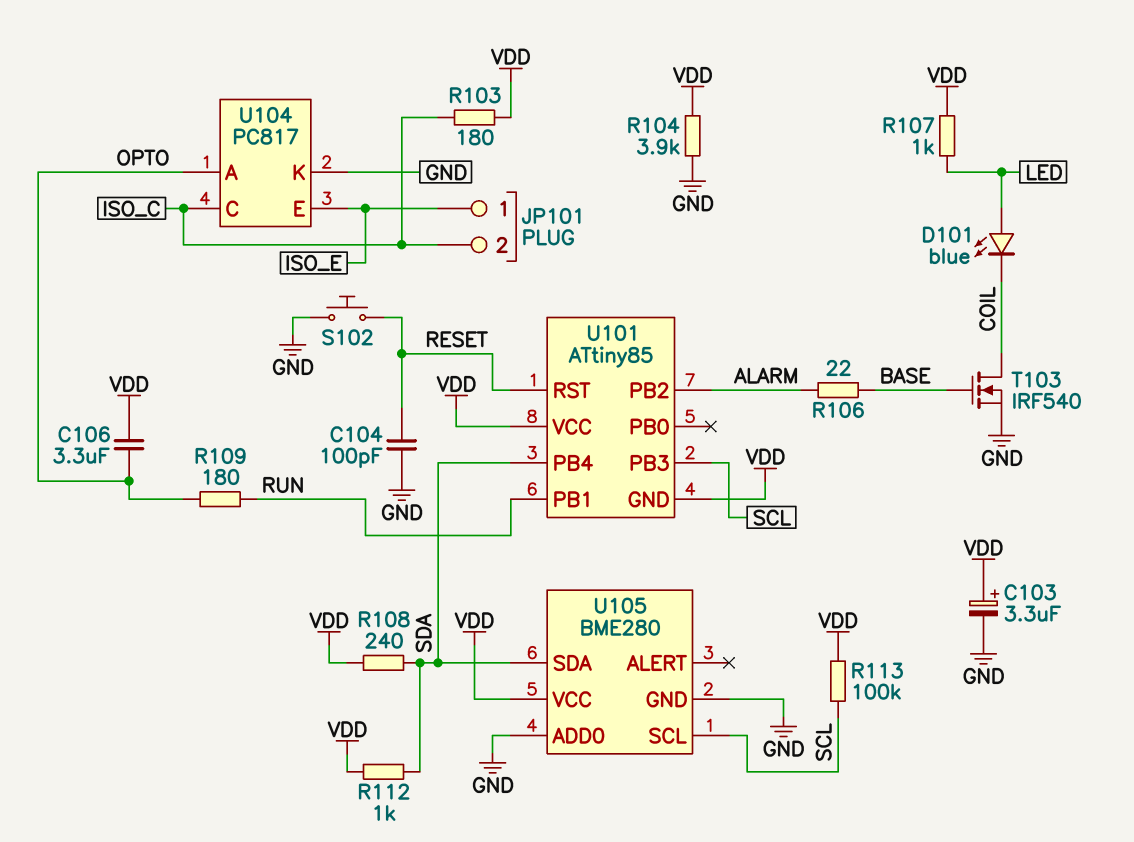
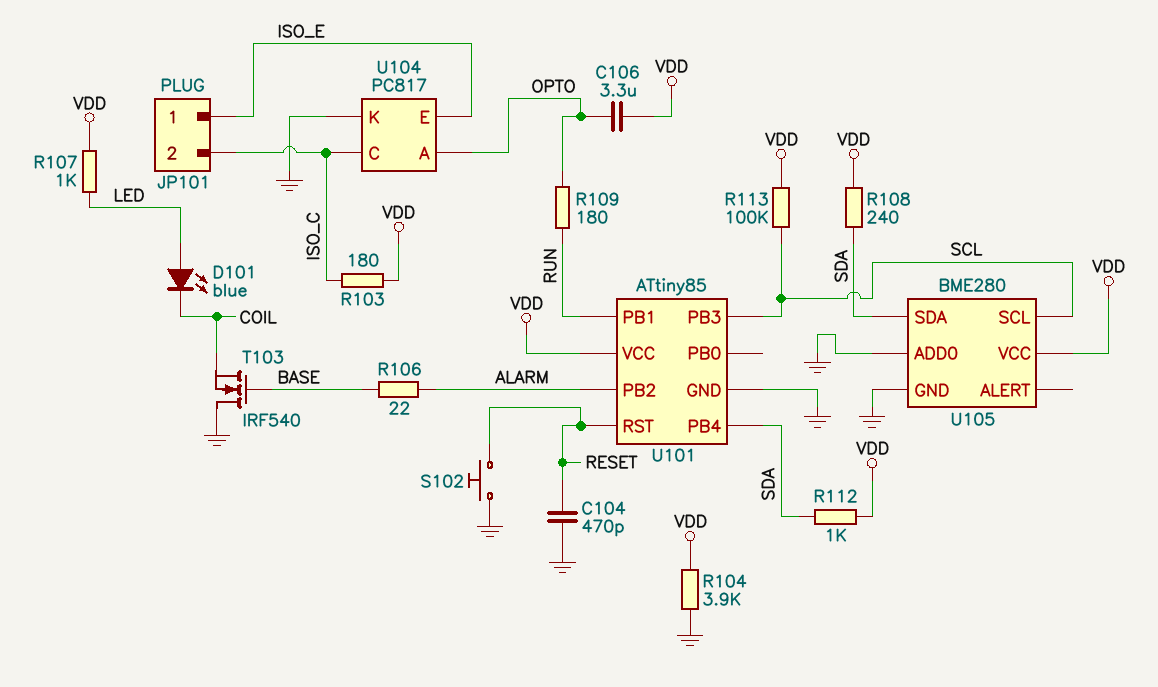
C103: 3.3uF (plus VDD, minus GND) -> none
C104: 100pF (GND, RESET) -> 470pF (GND, RESET)
T103: NMOS IRF540 (G BASE, D COIL, S GND) -> NMOS IRF540 (G BASE, D GND, S COIL)
U101 pin GND: VDD -> GND

